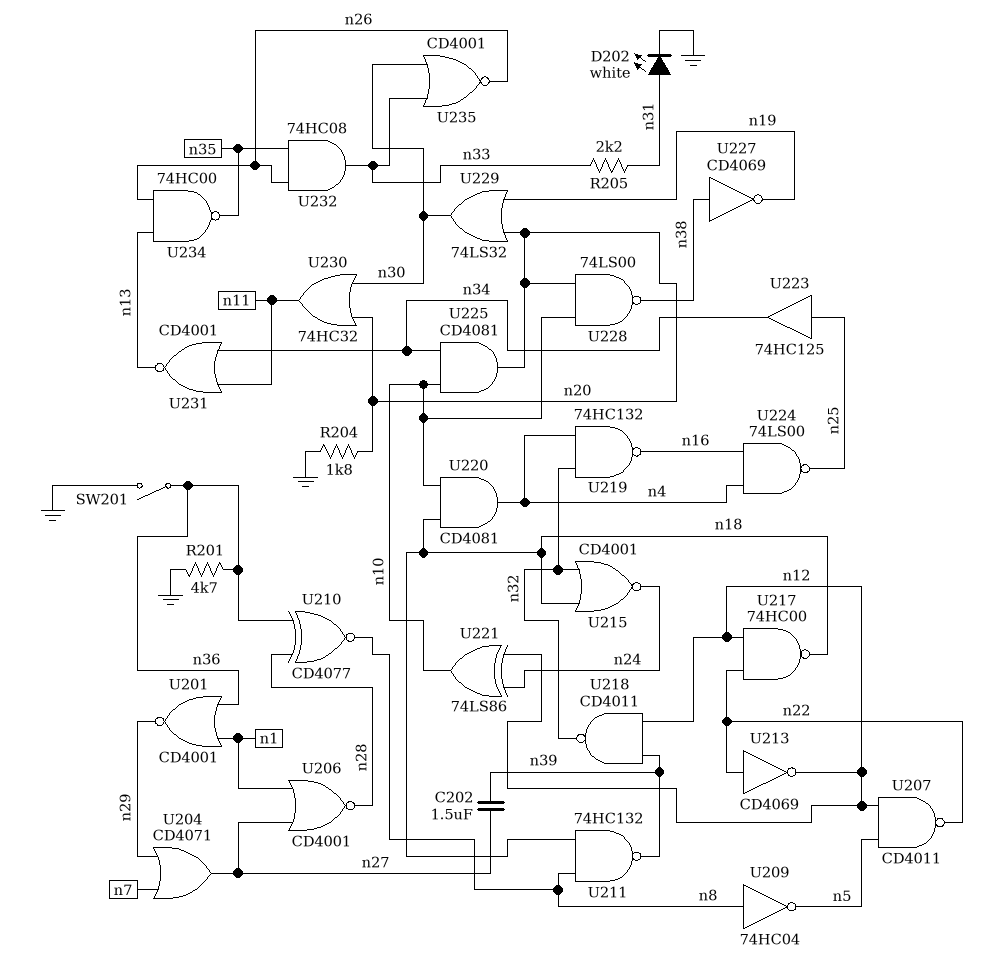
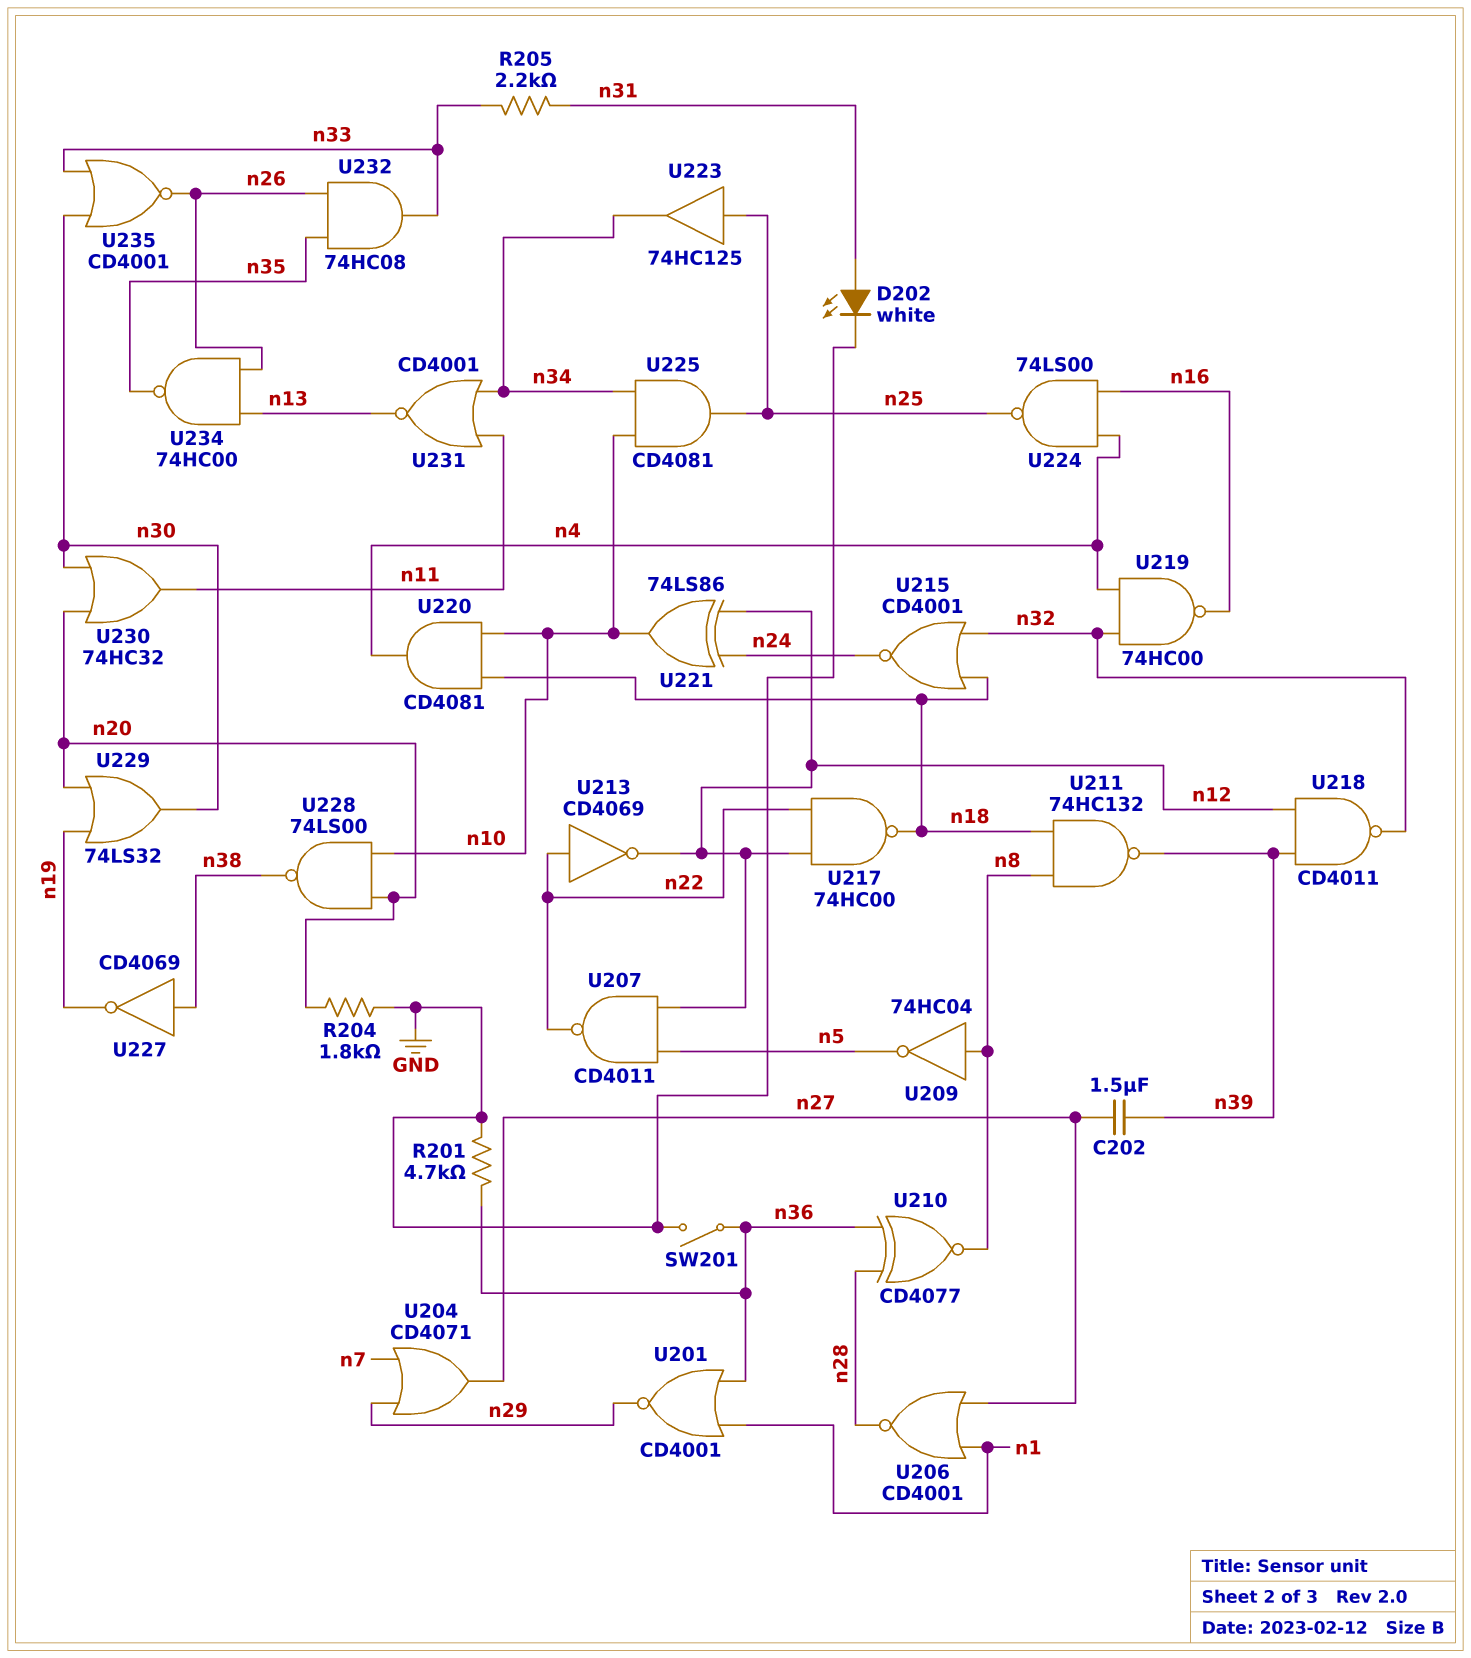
U219: NAND 74HC132 (in n4, in n32, out n16) -> NAND 74HC00 (in n4, in n32, out n16)
U225: AND CD4081 (in n10, in n34, out n20) -> AND CD4081 (in n10, in n34, out n25)

